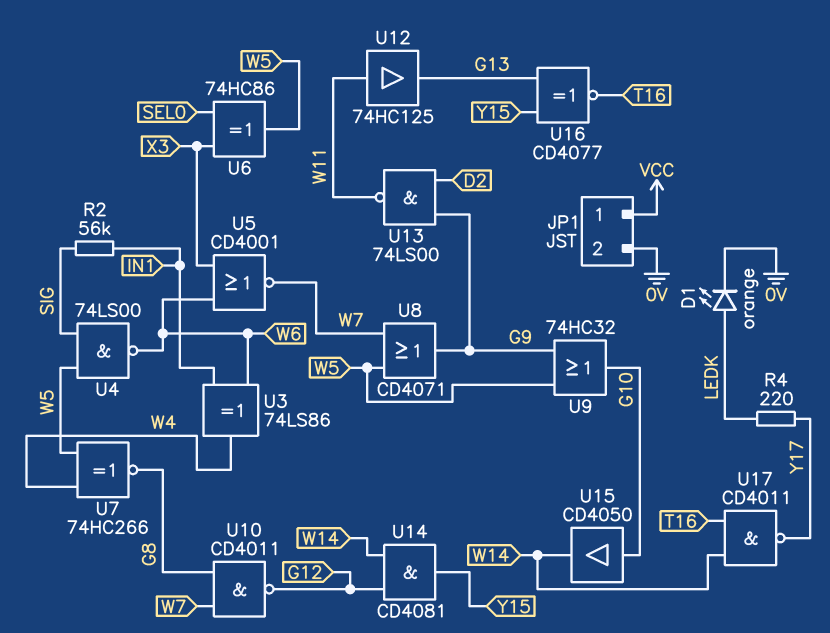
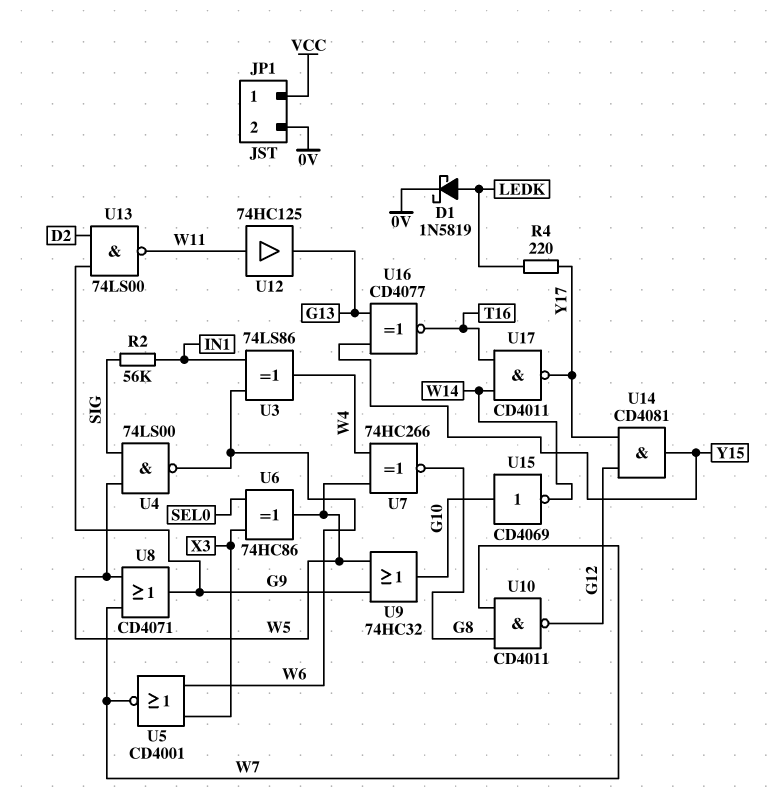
D1: LED orange (A LEDK, K 0V) -> schottky 1N5819 (A LEDK, K 0V)
U14: AND CD4081 (in G12, in W14, out Y15) -> AND CD4081 (in G12, in Y17, out Y15)
U15: buffer CD4050 (in G10, out W14) -> NOT CD4069 (in G10, out W14)

